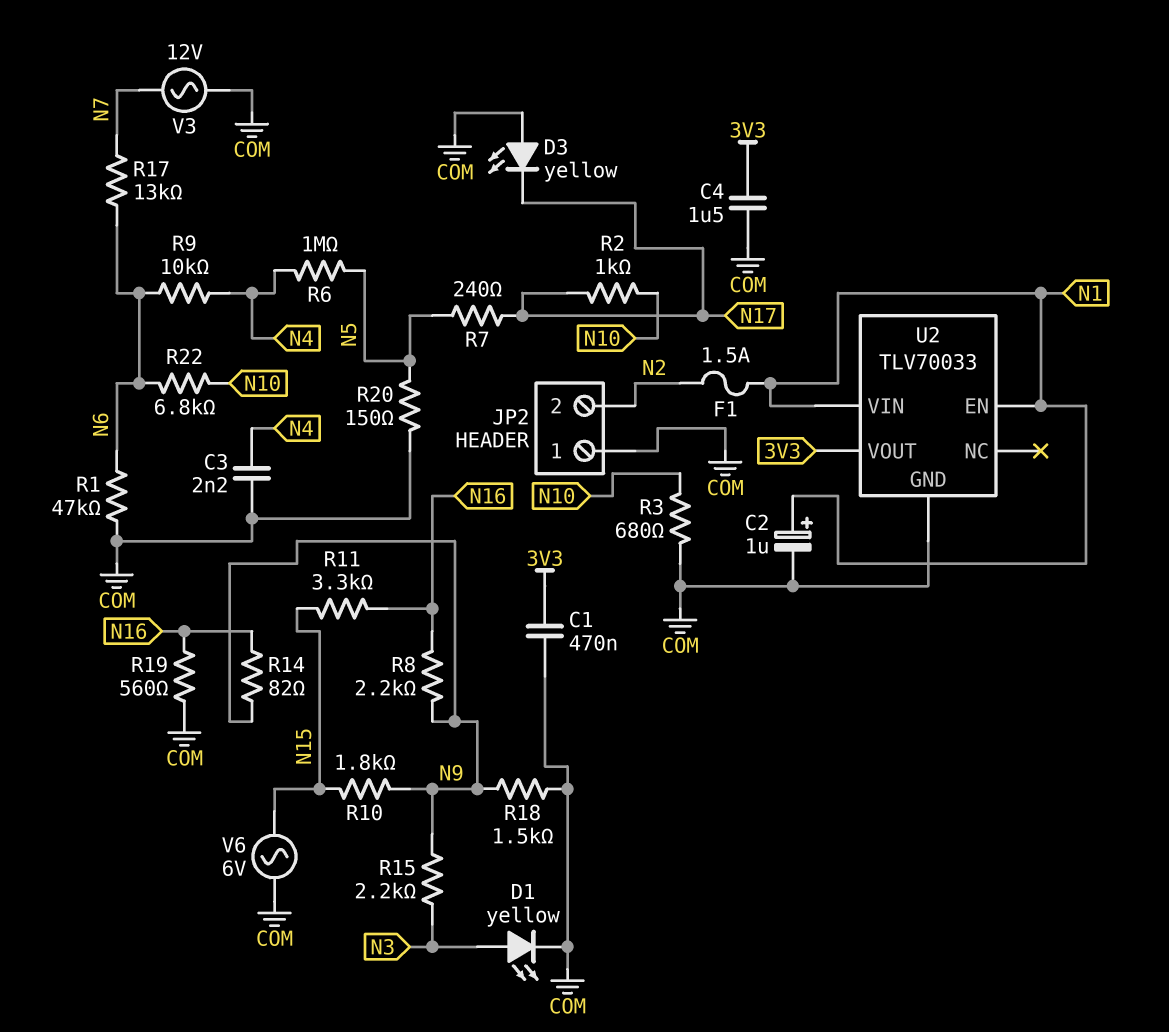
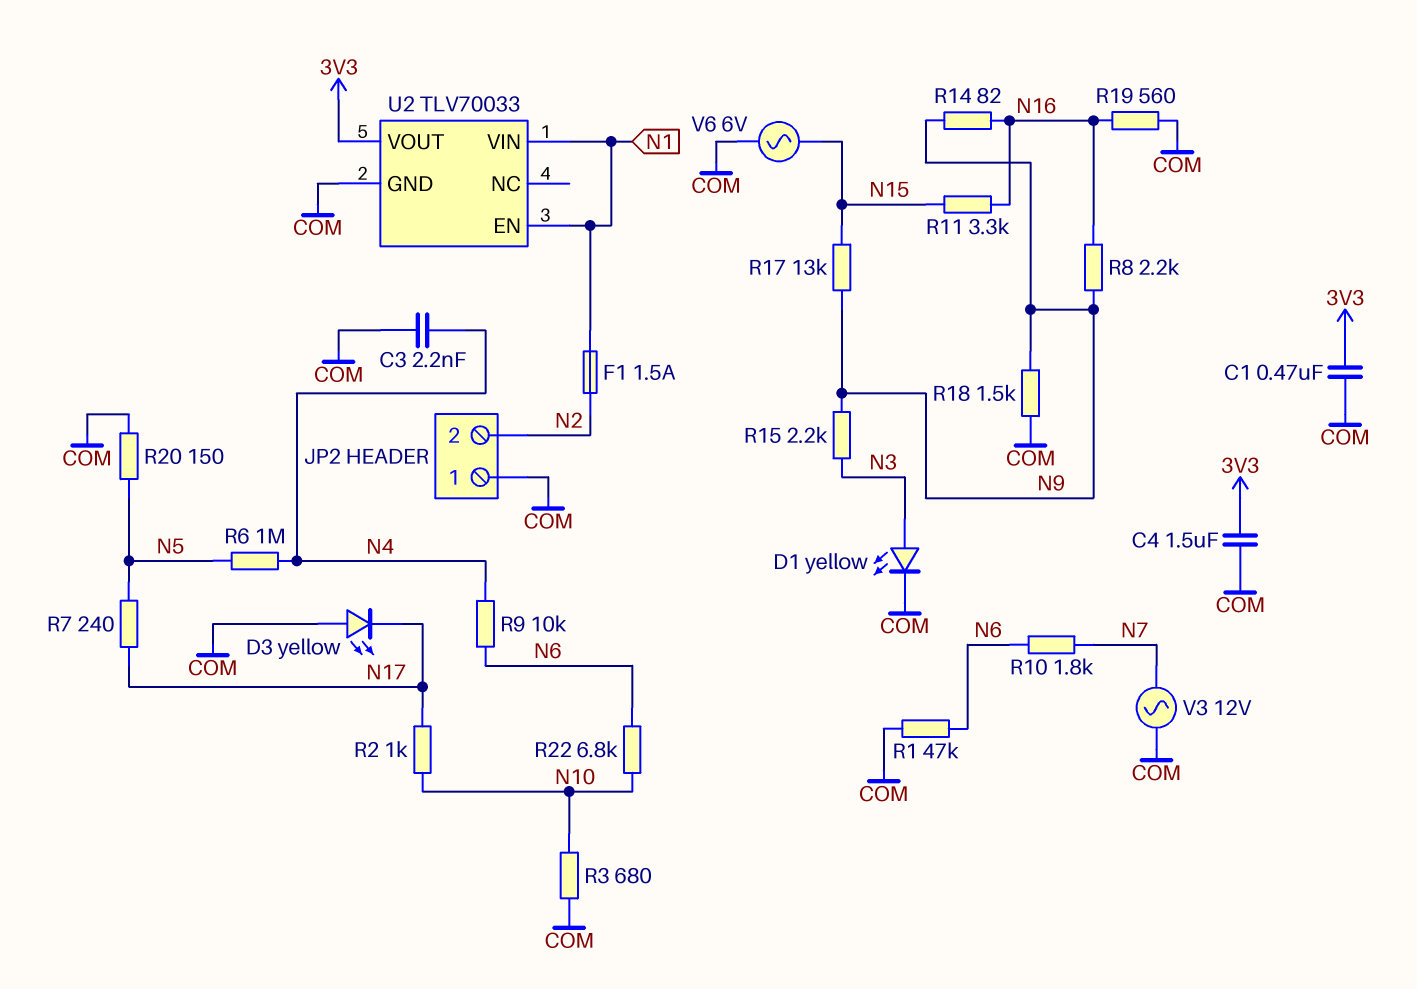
C2: 1uF (plus N1, minus COM) -> none
R10: 1.8k (N9, N15) -> 1.8k (N6, N7)
R17: 13k (N6, N7) -> 13k (N9, N15)

